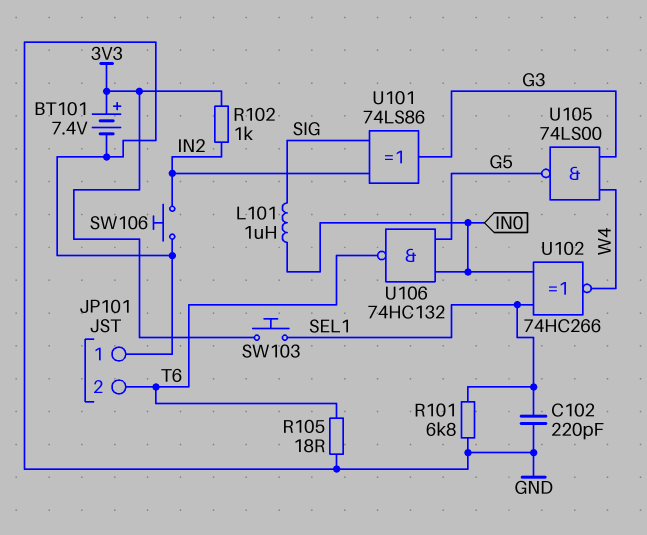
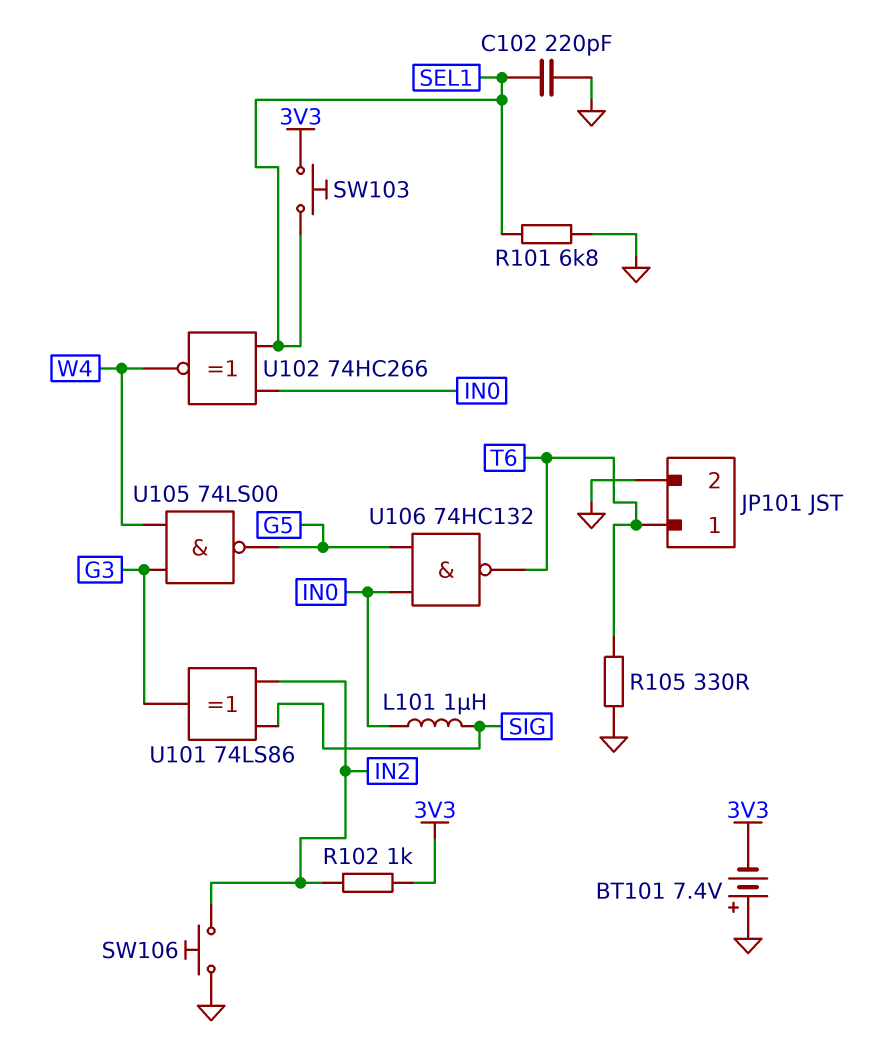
BT101: 7.4V (plus 3V3, minus GND) -> 7.4V (plus GND, minus 3V3)
JP101 pin 1: GND -> T6
JP101 pin 2: T6 -> GND
R105: 18 (GND, T6) -> 330 (GND, T6)

